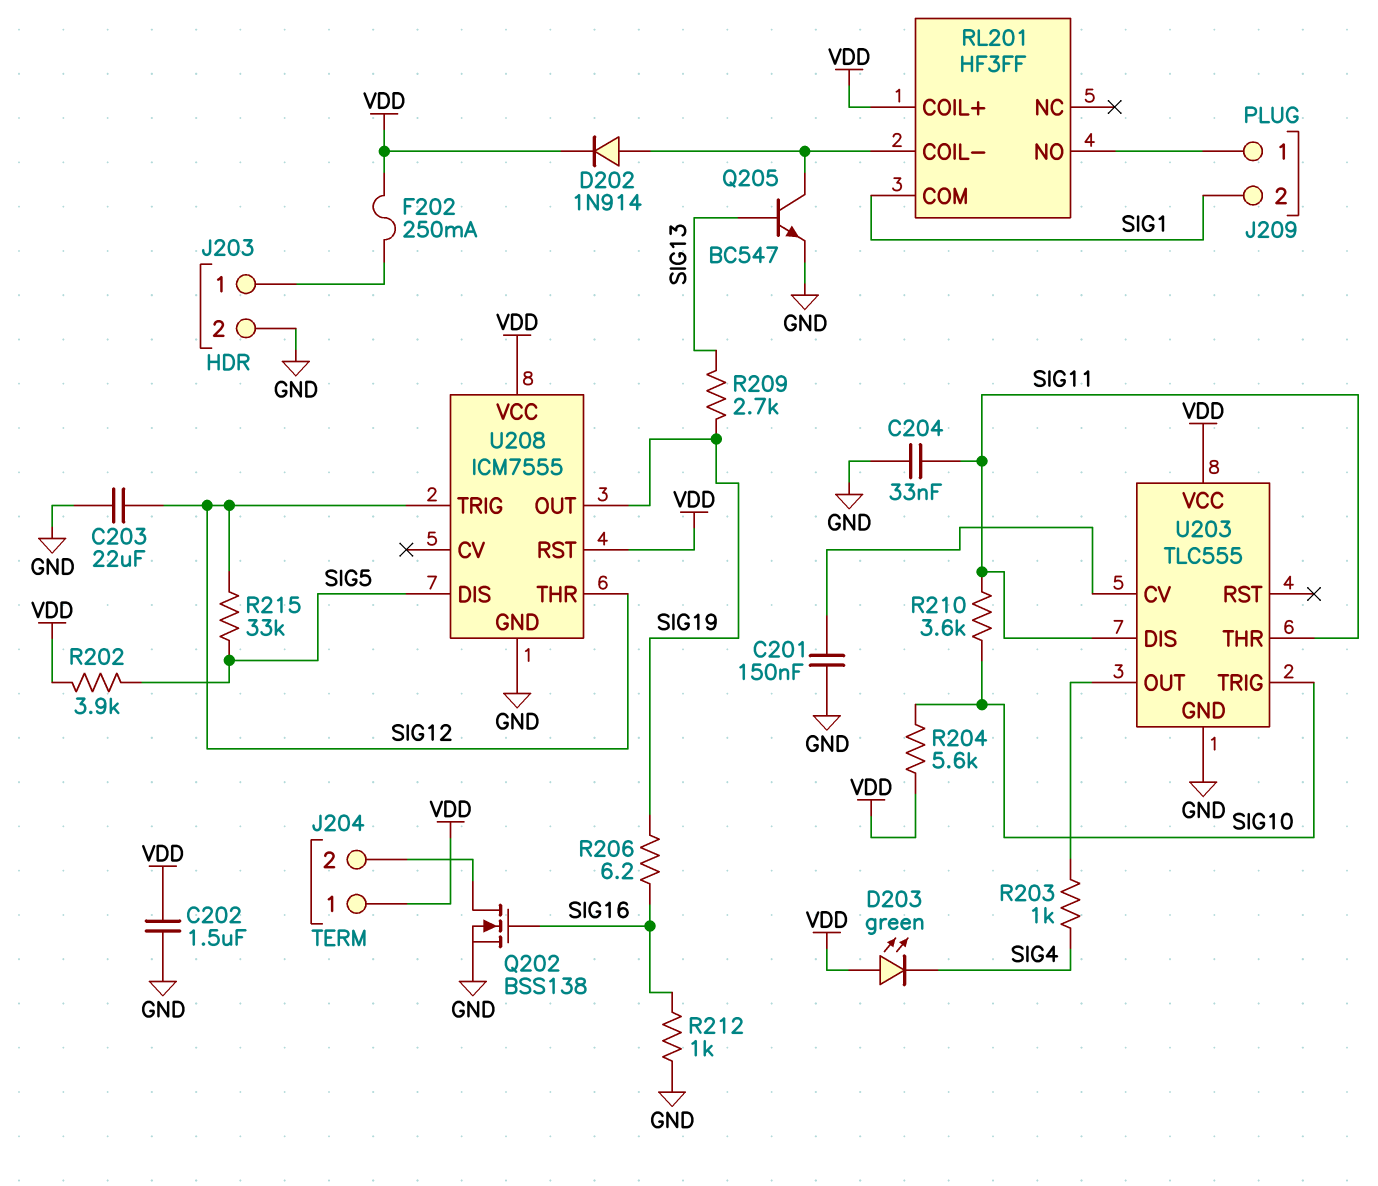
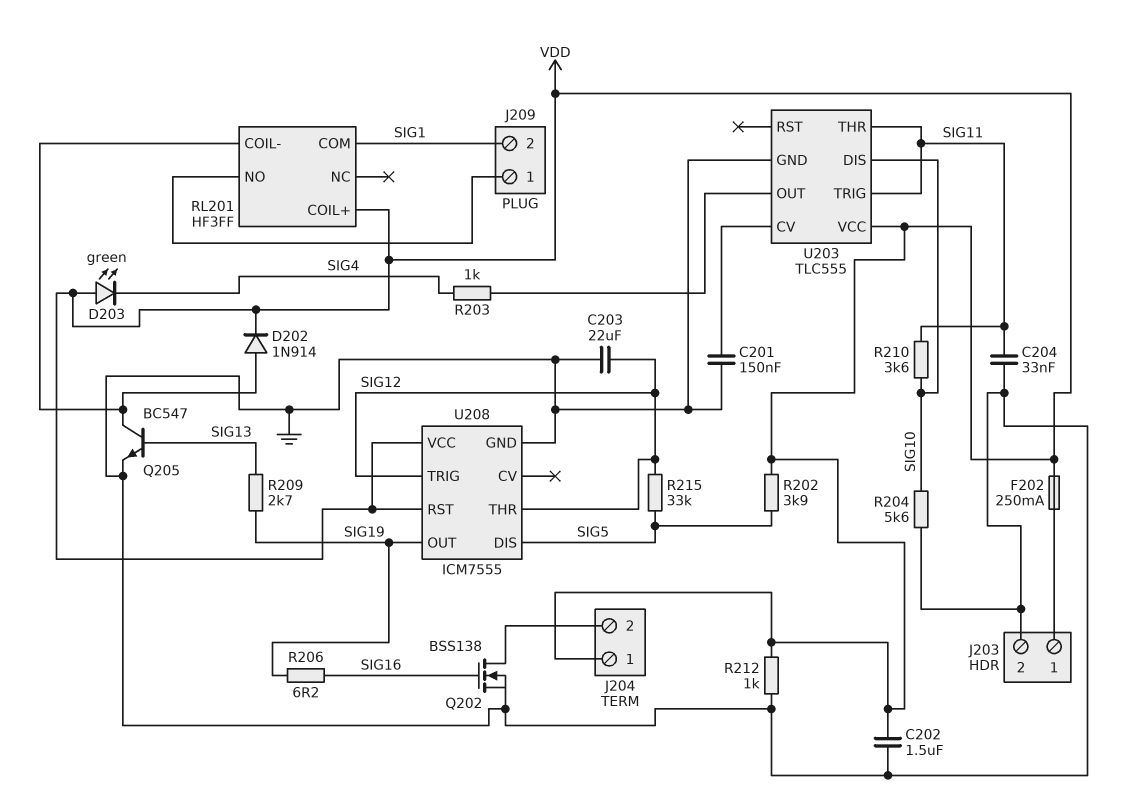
R204: 5.6k (SIG10, VDD) -> 5.6k (GND, SIG10)
R212: 1k (GND, SIG16) -> 1k (GND, VDD)
U203 pin DIS: SIG11 -> SIG10
U203 pin TRIG: SIG10 -> SIG11

